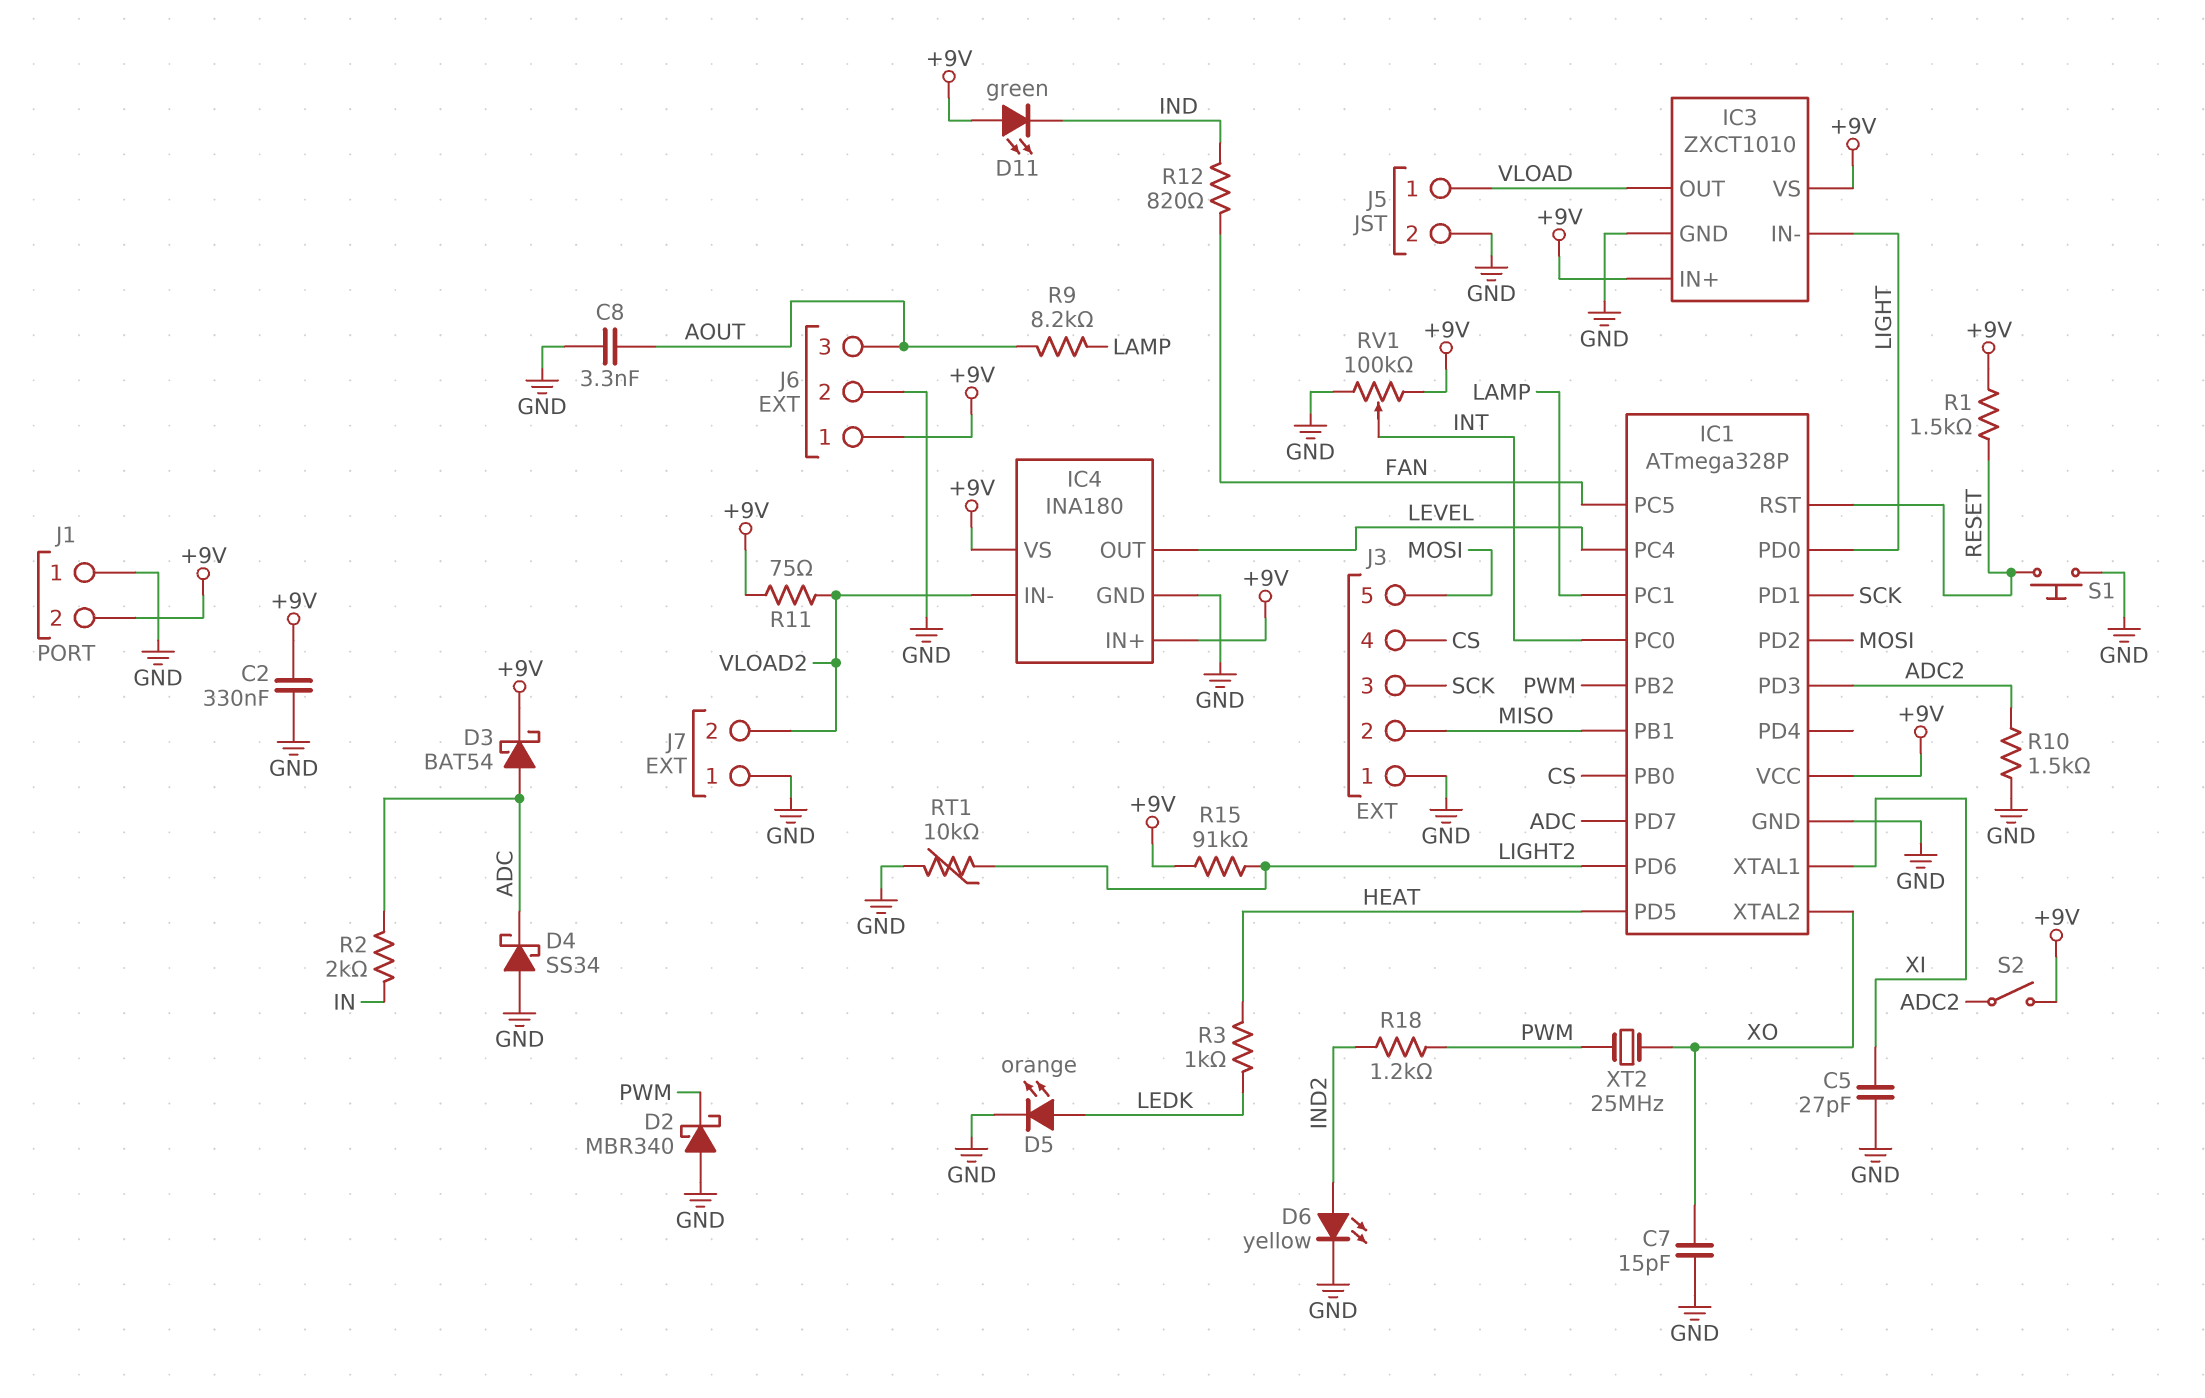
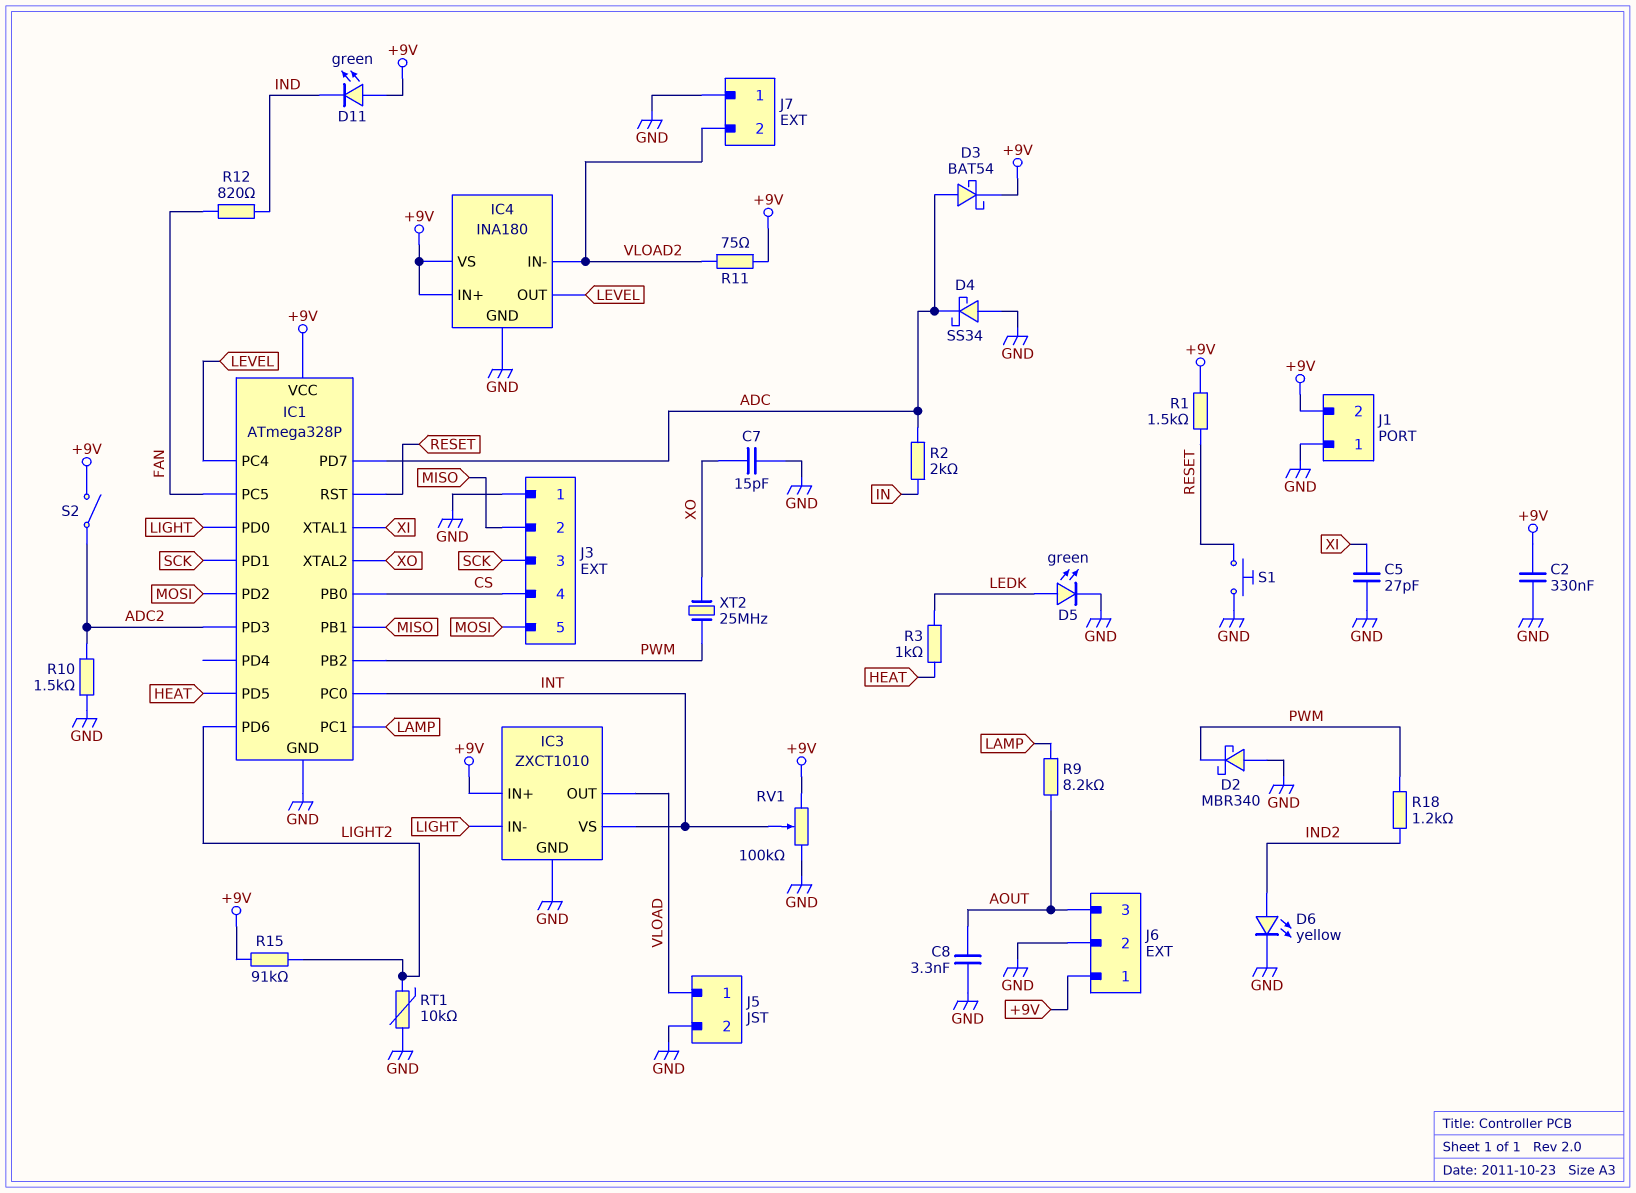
D5: LED orange (A LEDK, K GND) -> LED green (A LEDK, K GND)
IC3 pin VS: +9V -> INT

